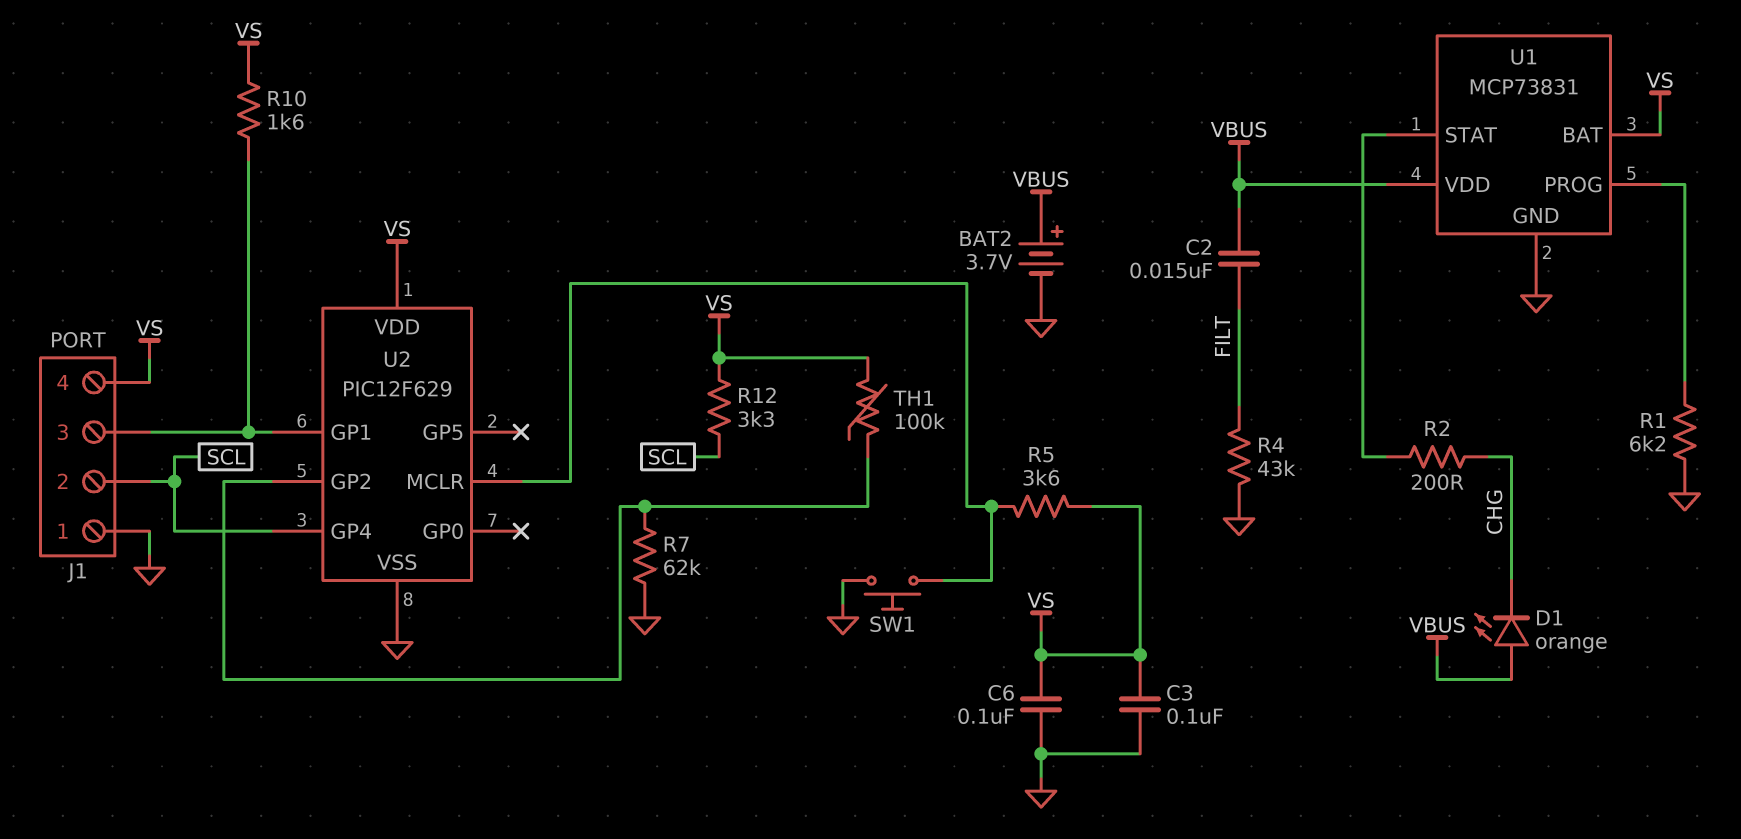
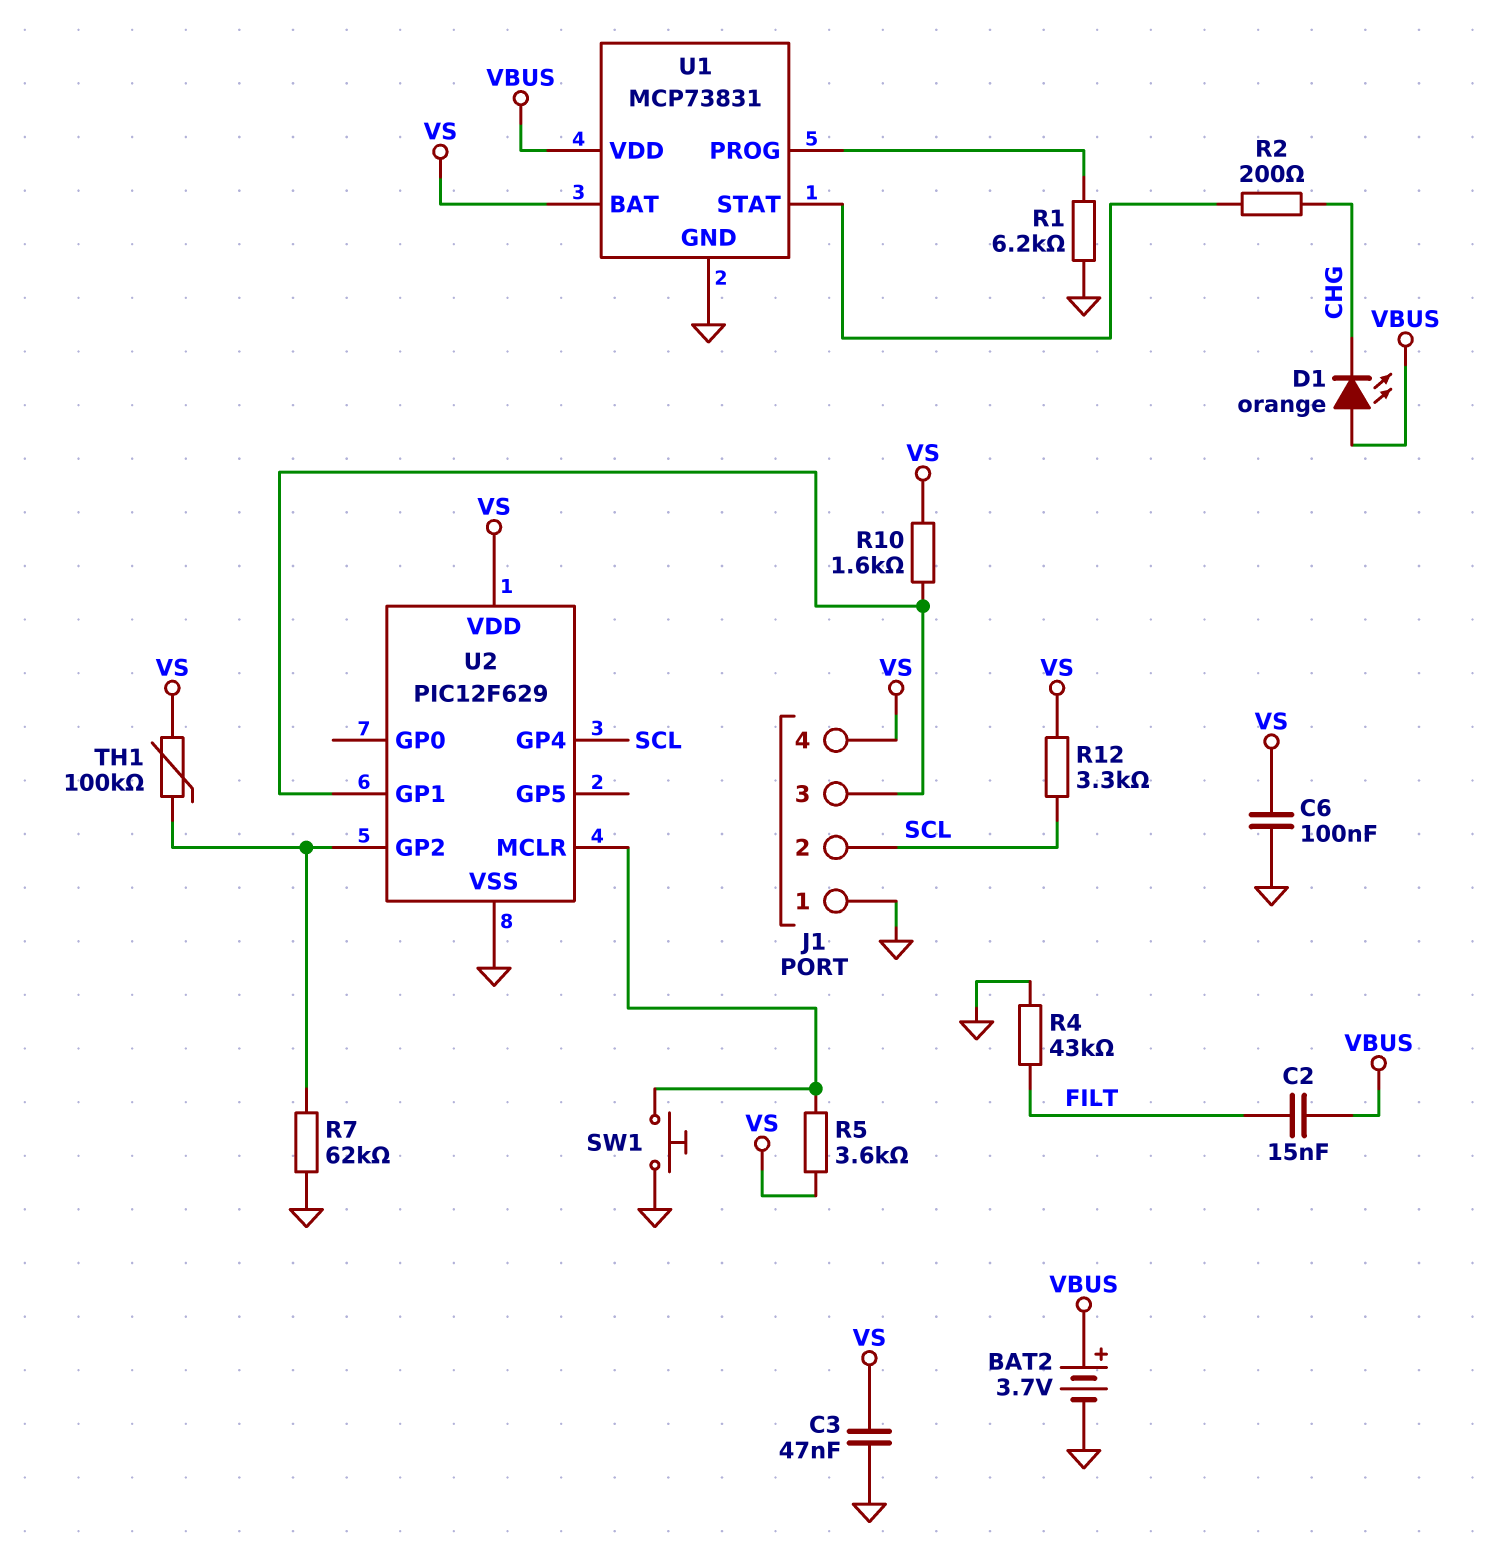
C3: 100nF (GND, VS) -> 47nF (GND, VS)

